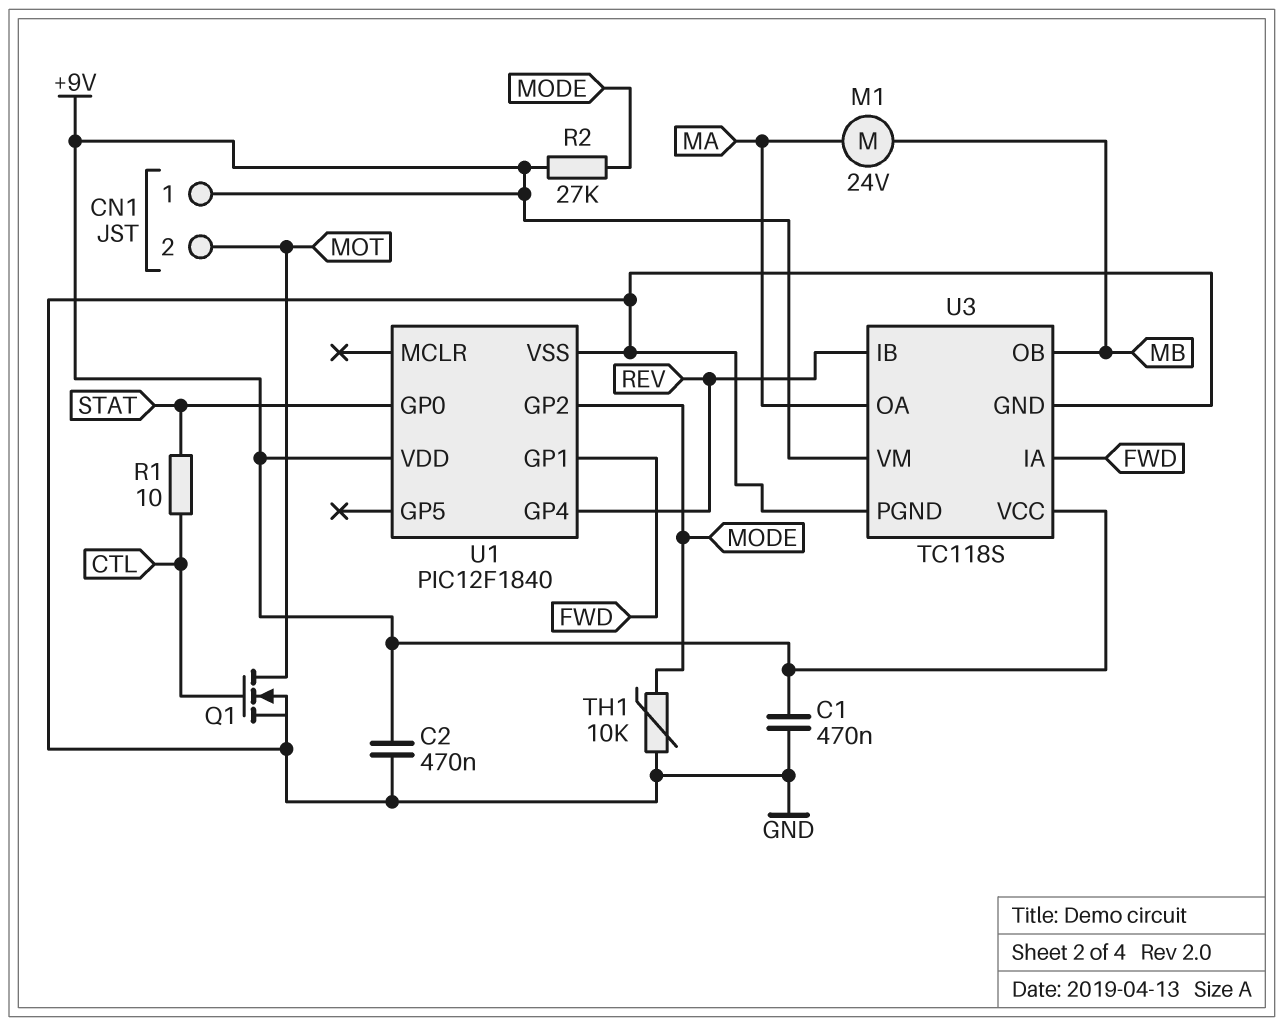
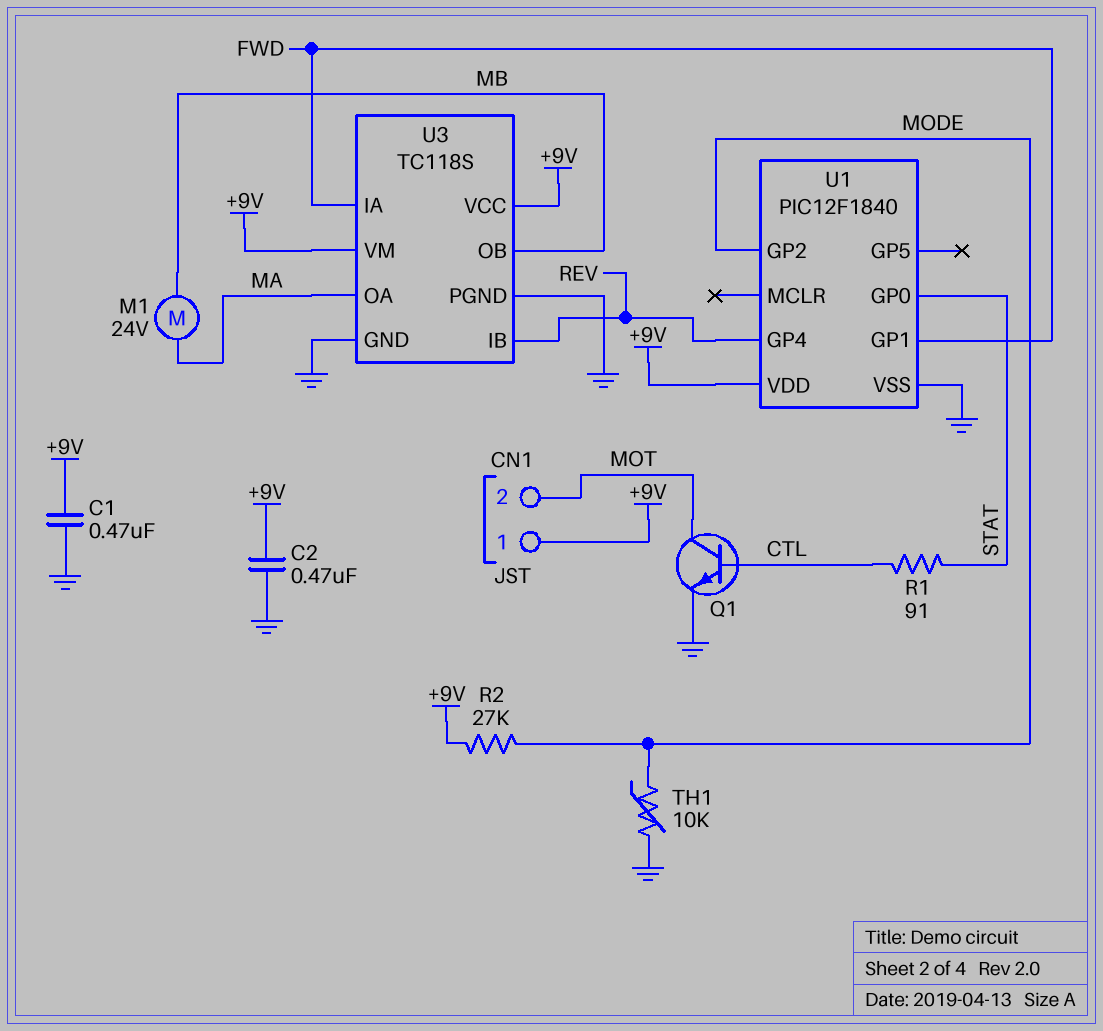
Q1: NMOS (G CTL, D MOT, S GND) -> NPN (B CTL, C MOT, E GND)
R1: 10 (CTL, STAT) -> 91 (CTL, STAT)

